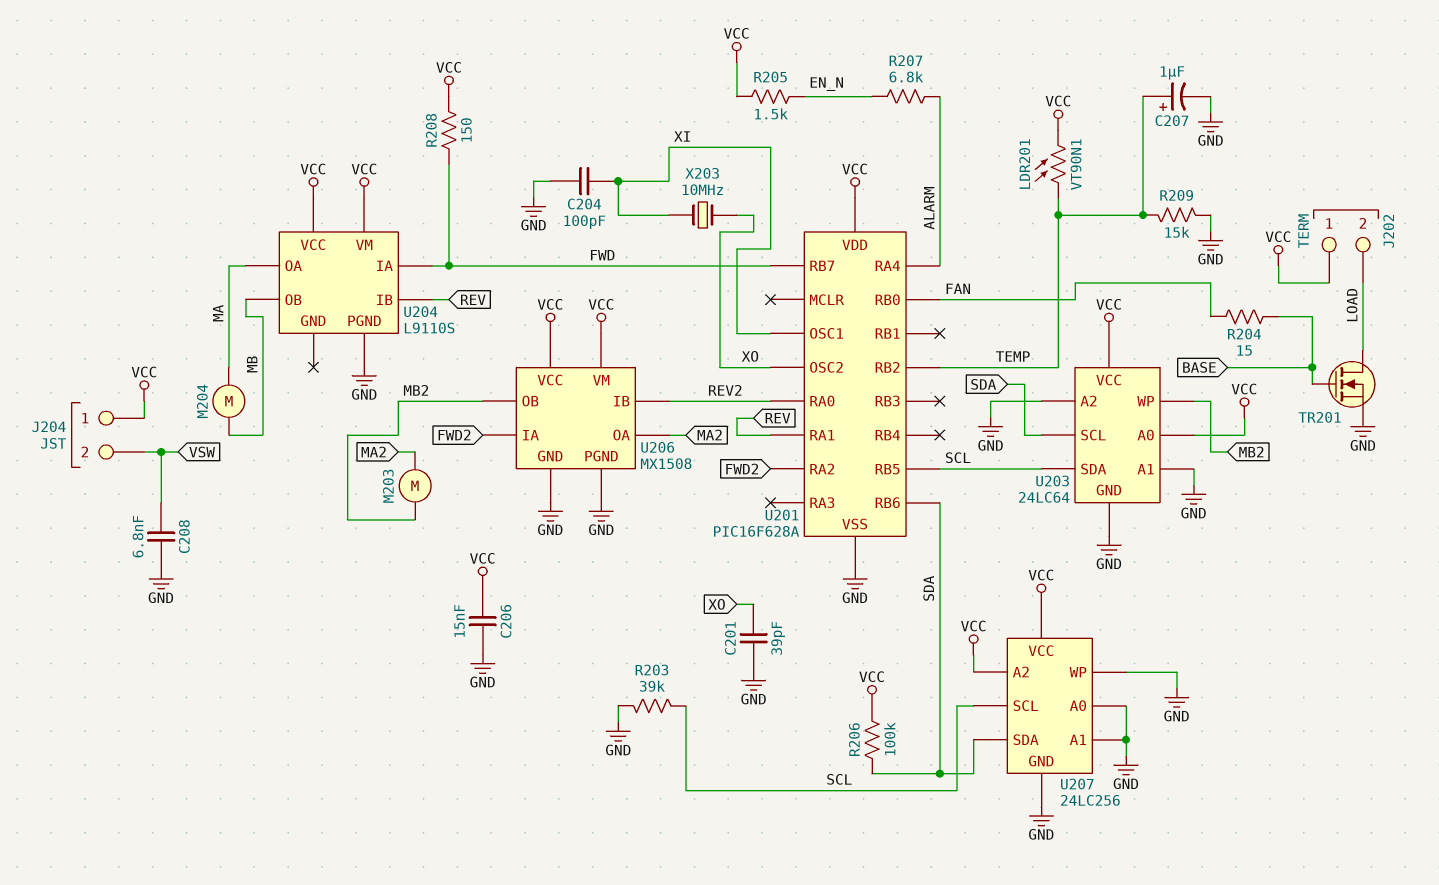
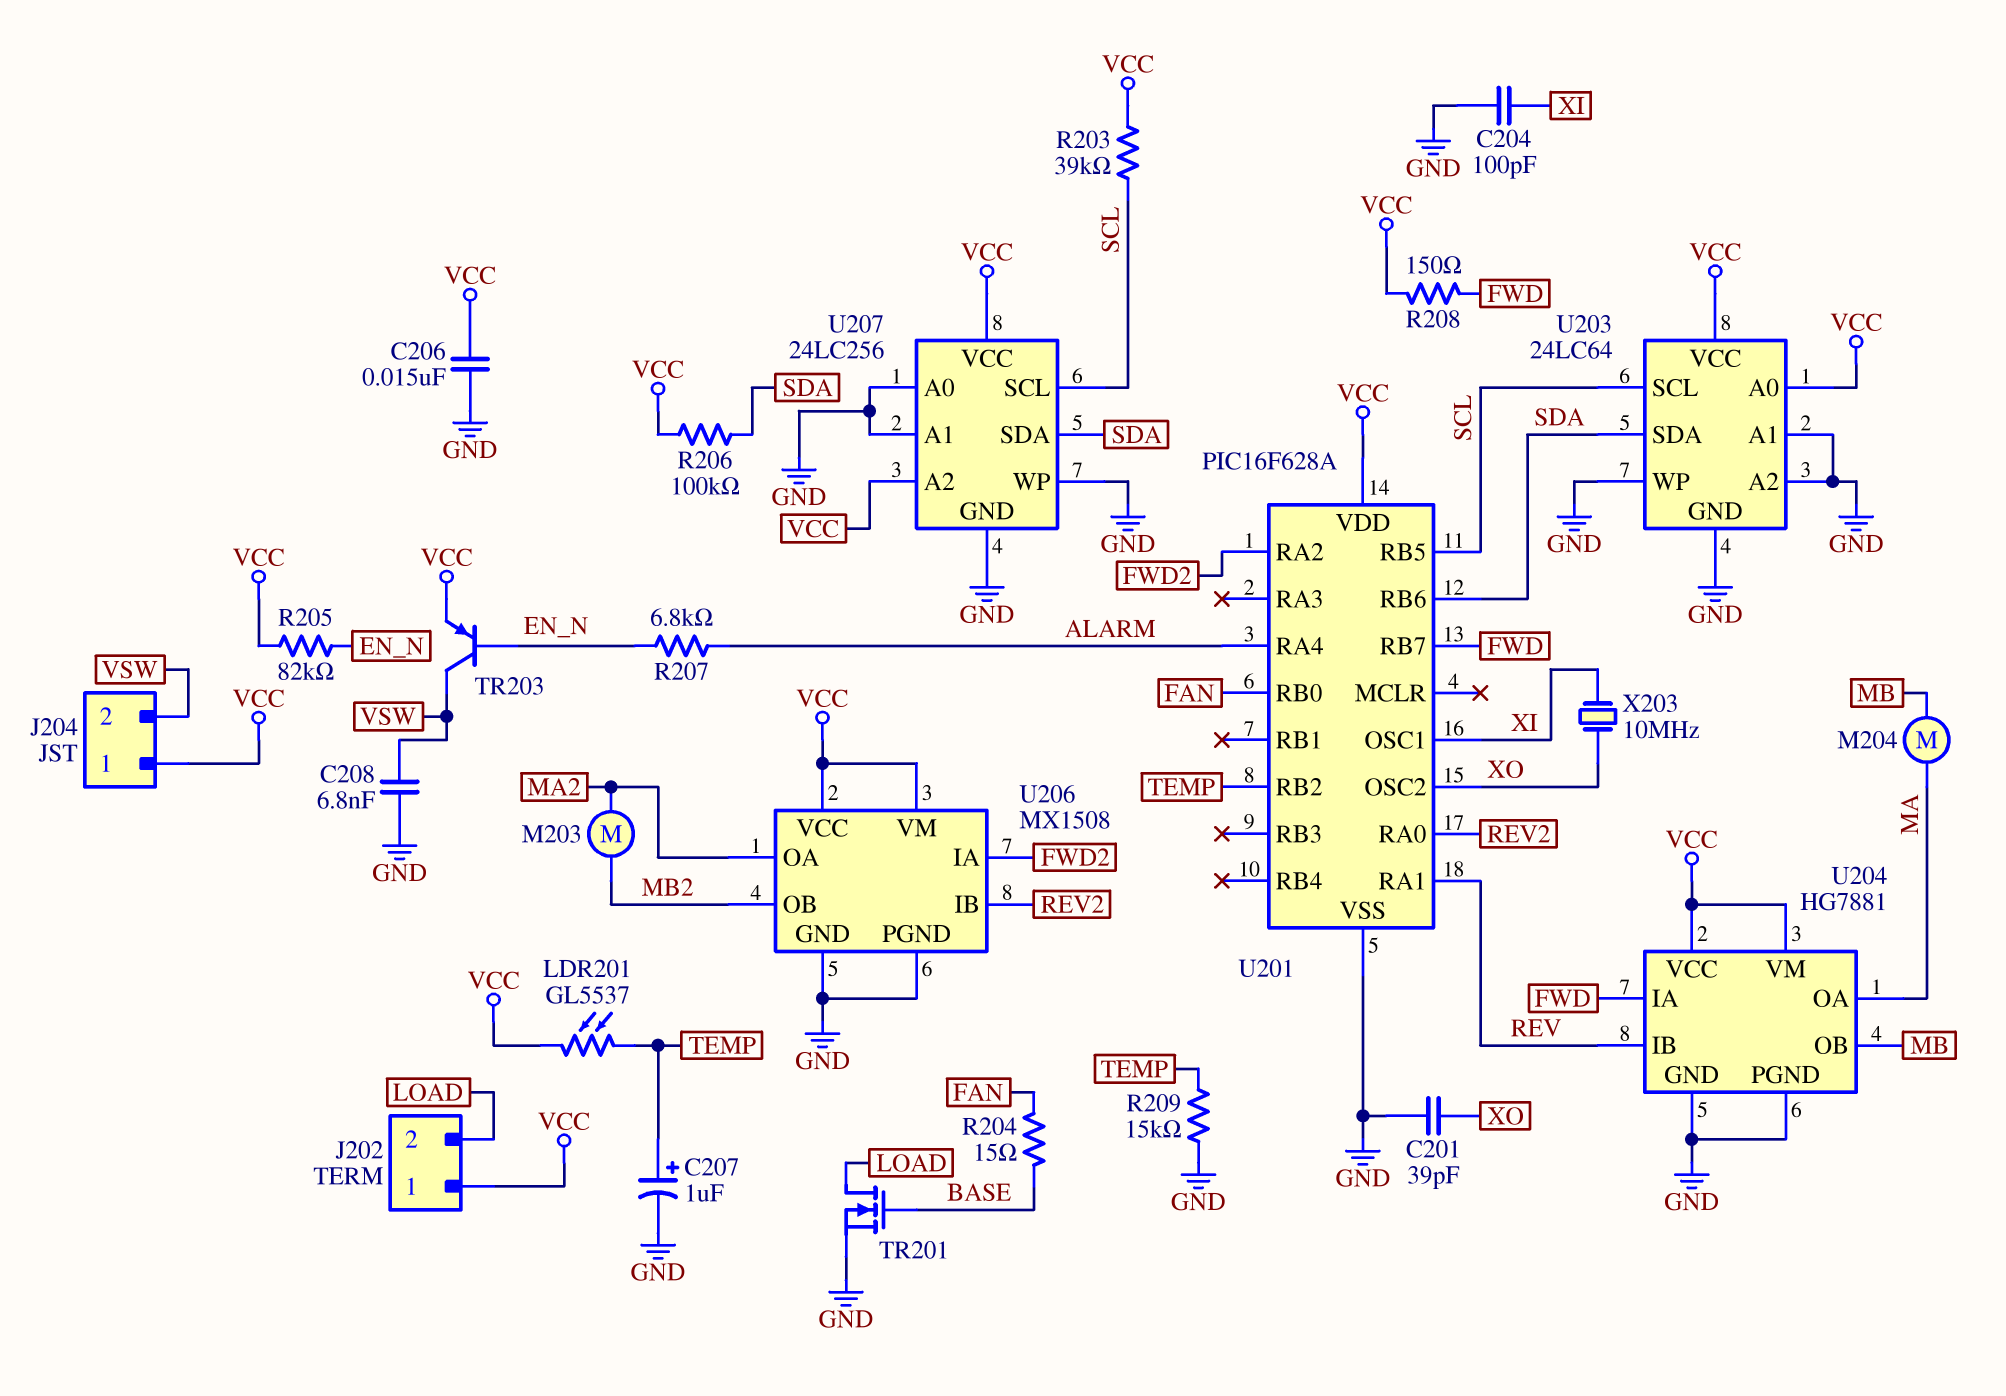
LDR201: VT90N1 (TEMP, VCC) -> GL5537 (TEMP, VCC)
R203: 39k (GND, SCL) -> 39k (SCL, VCC)
R205: 1.5k (EN_N, VCC) -> 82k (EN_N, VCC)
TR203: none -> PNP (B EN_N, C VSW, E VCC)
U203 pin SCL: SDA -> SCL
U203 pin SDA: SCL -> SDA
U203 pin WP: MB2 -> GND
U204: L9110S -> HG7881
U204 pin GND: none -> GND

